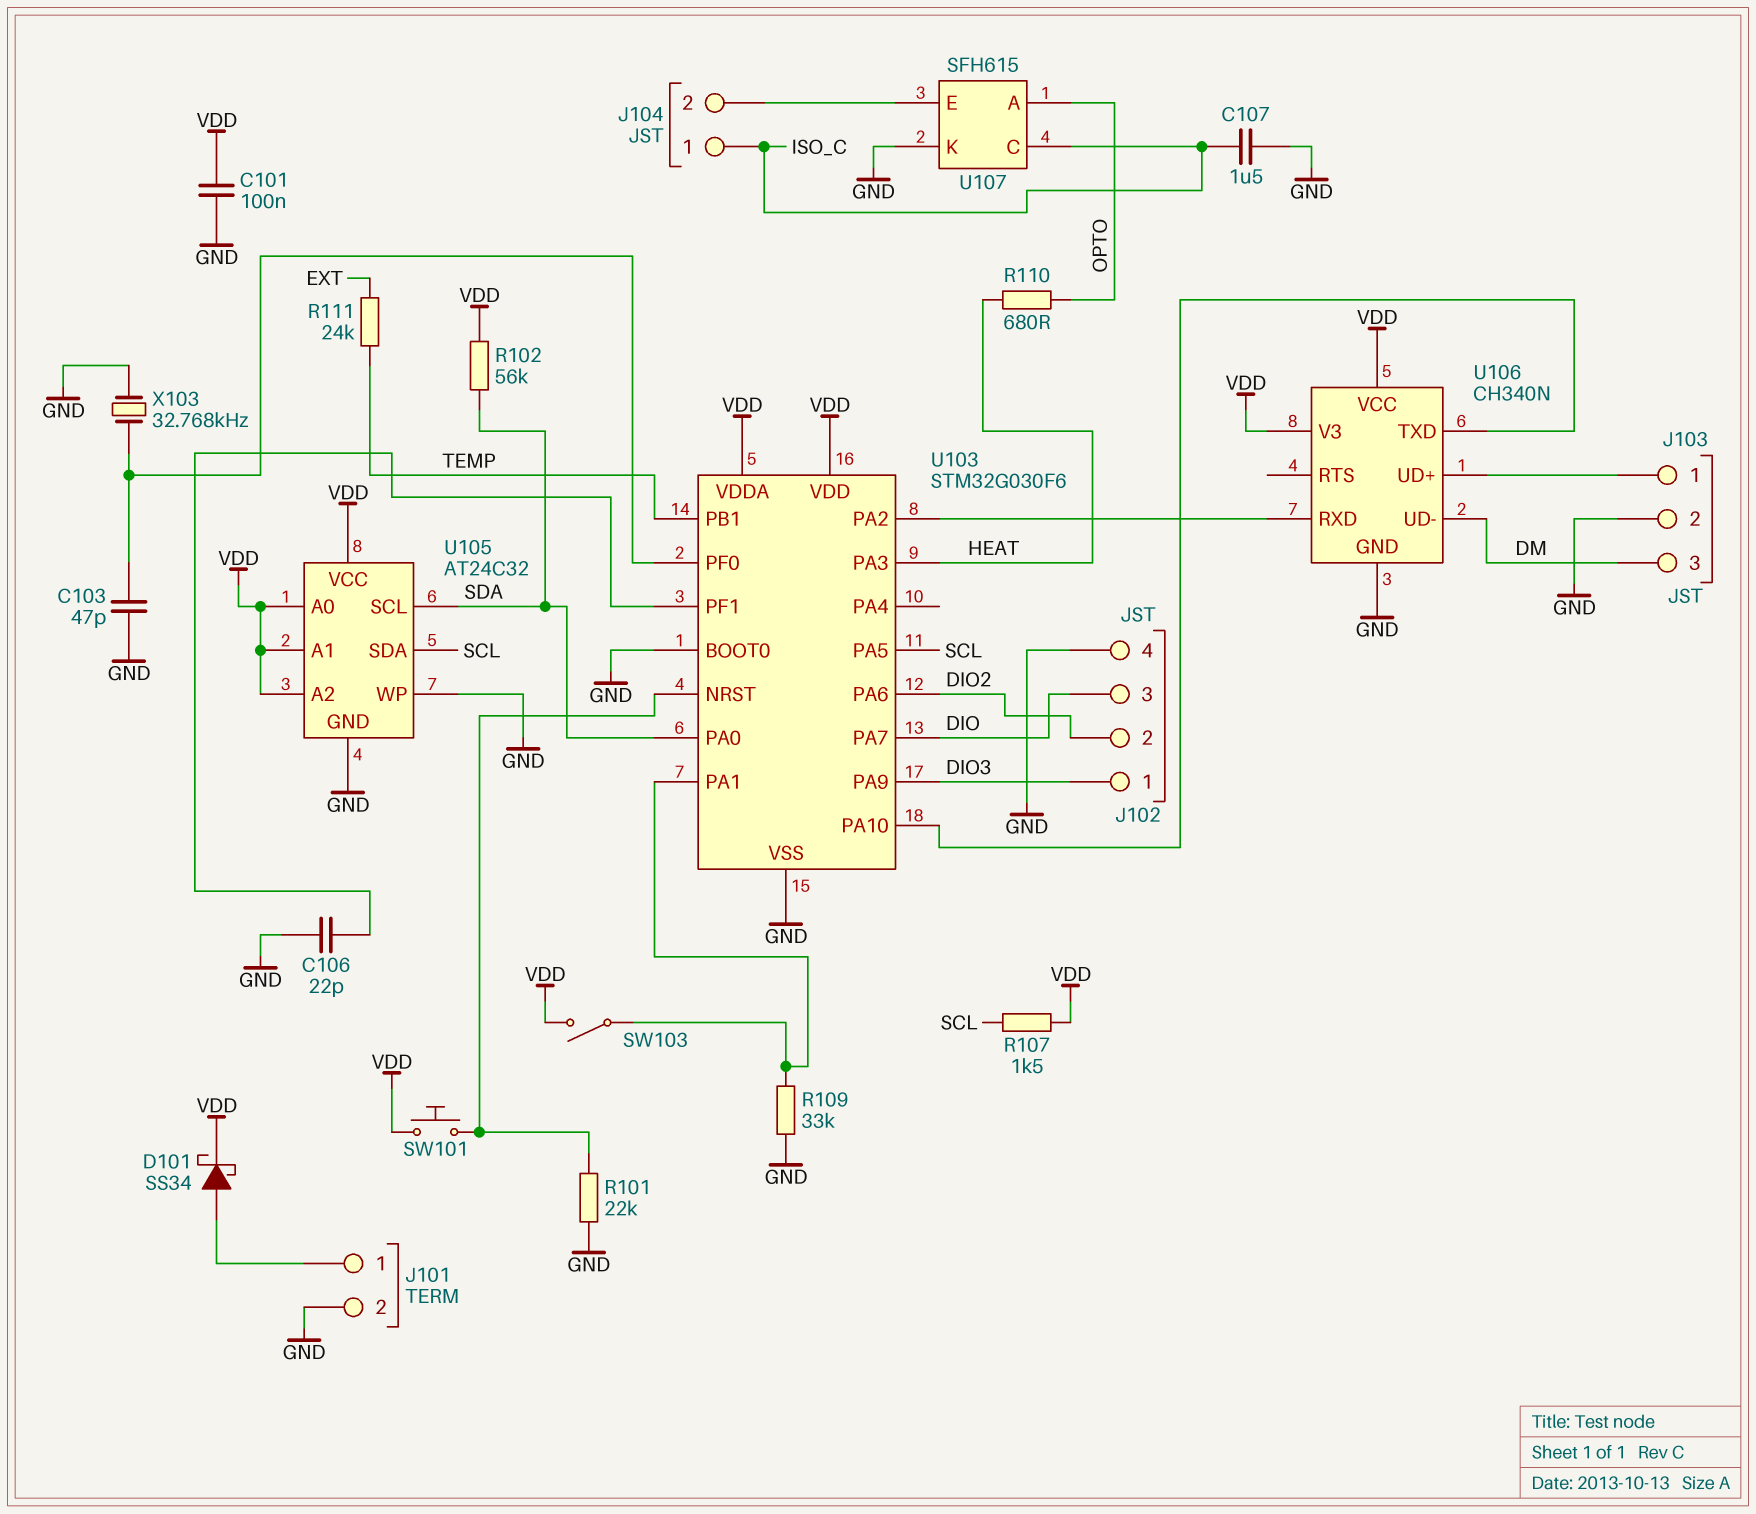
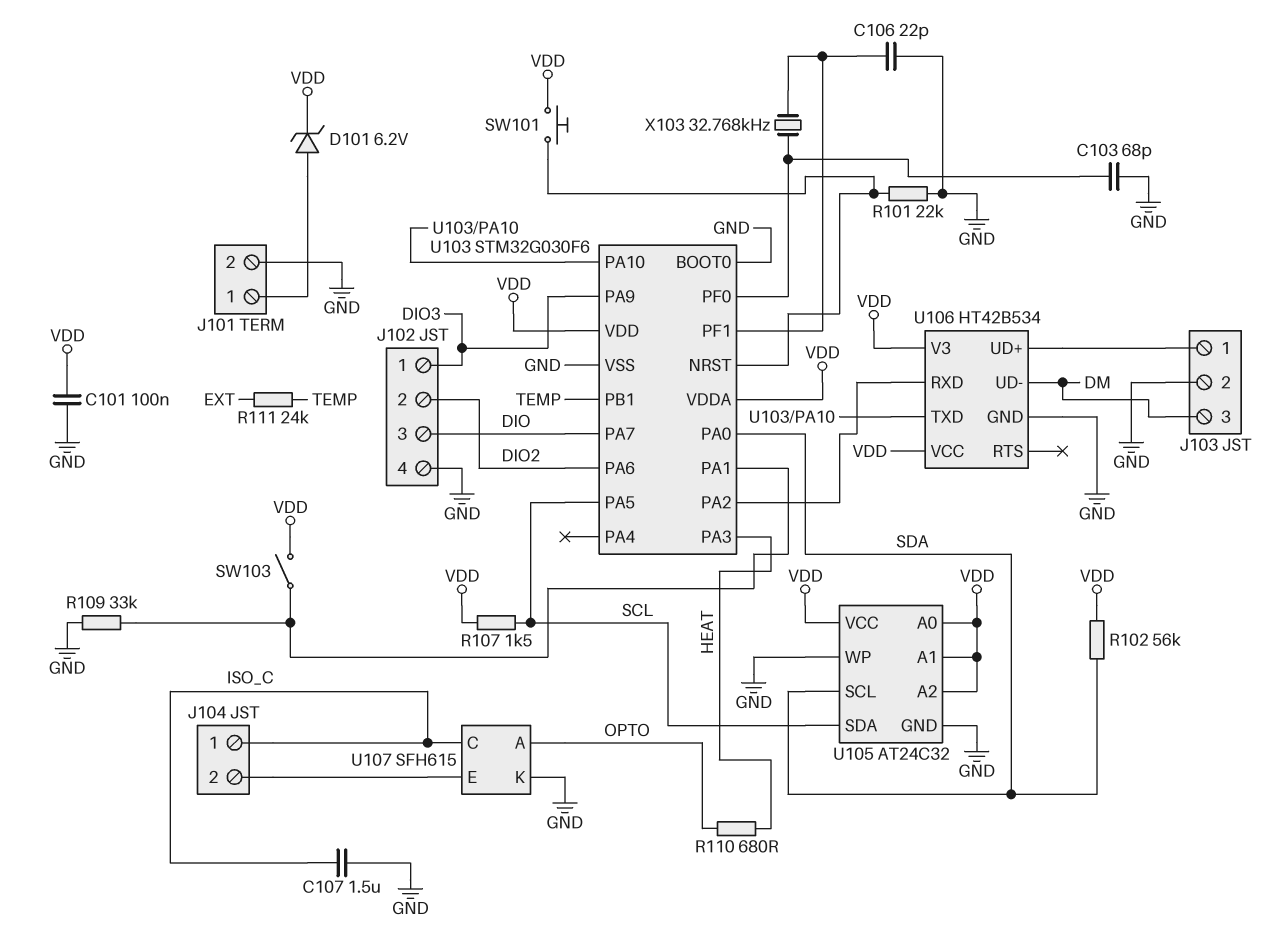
C103: 47pF (GND, U103/PF0) -> 68pF (GND, U103/PF0)
D101: schottky SS34 (A J101/1, K VDD) -> zener 6.2V (A J101/1, K VDD)
U106: CH340N -> HT42B534
X103: 32.768kHz (GND, U103/PF0) -> 32.768kHz (U103/PF0, U103/PF1)

